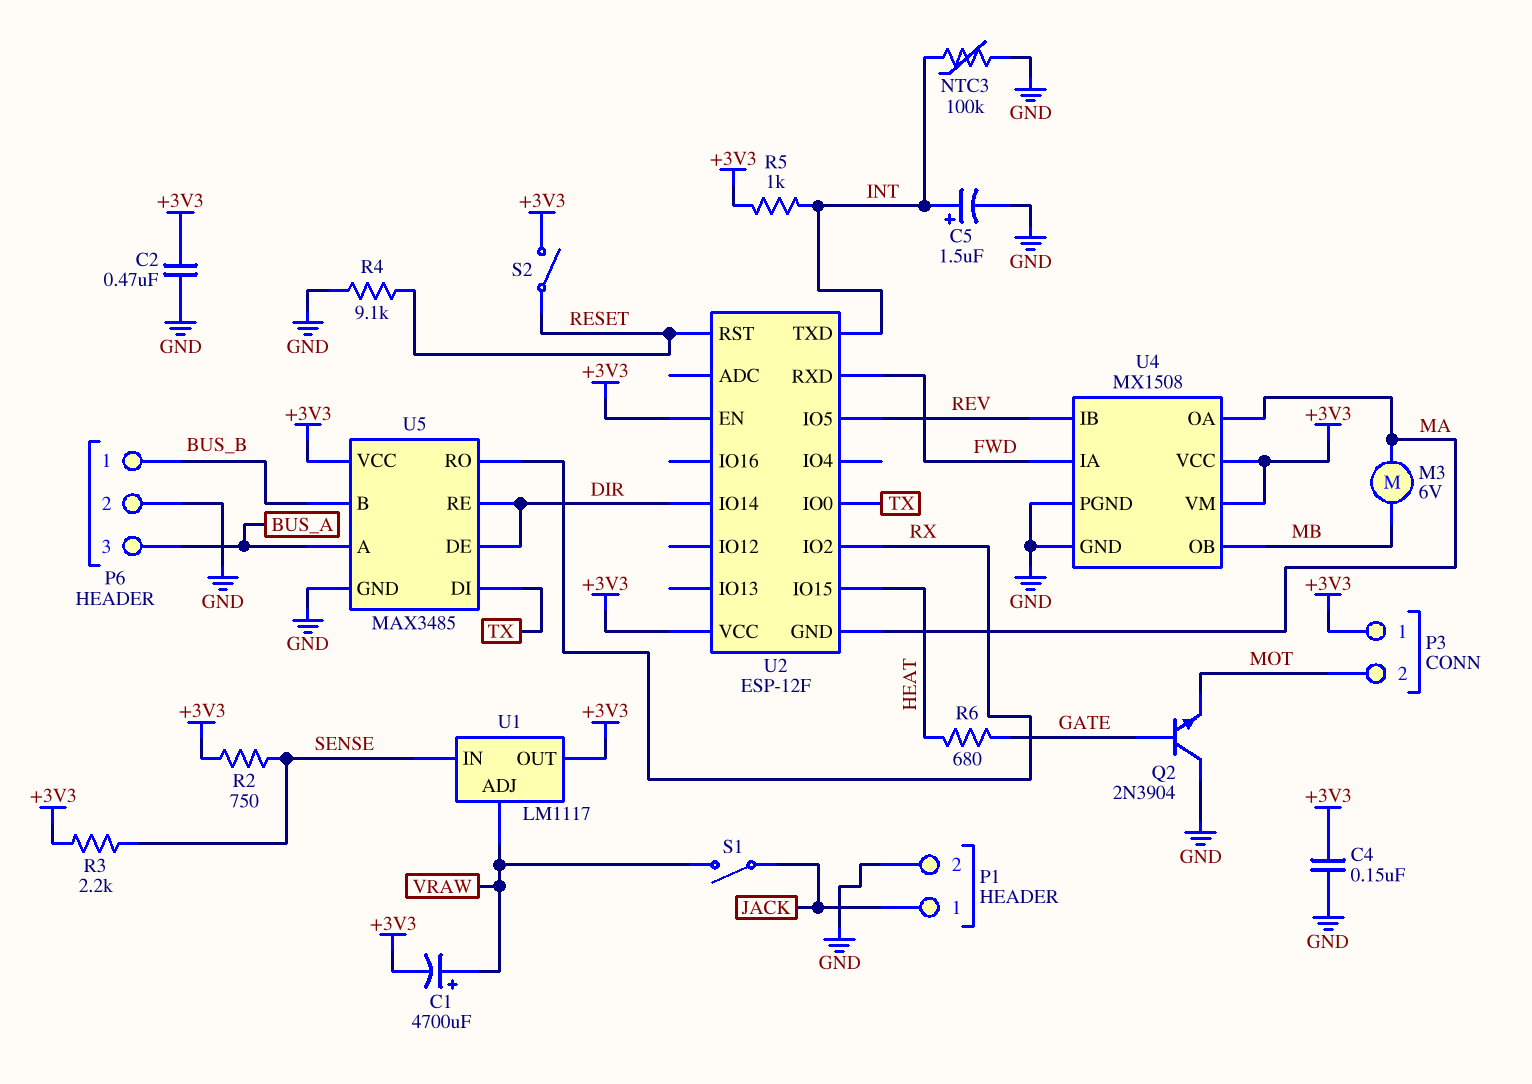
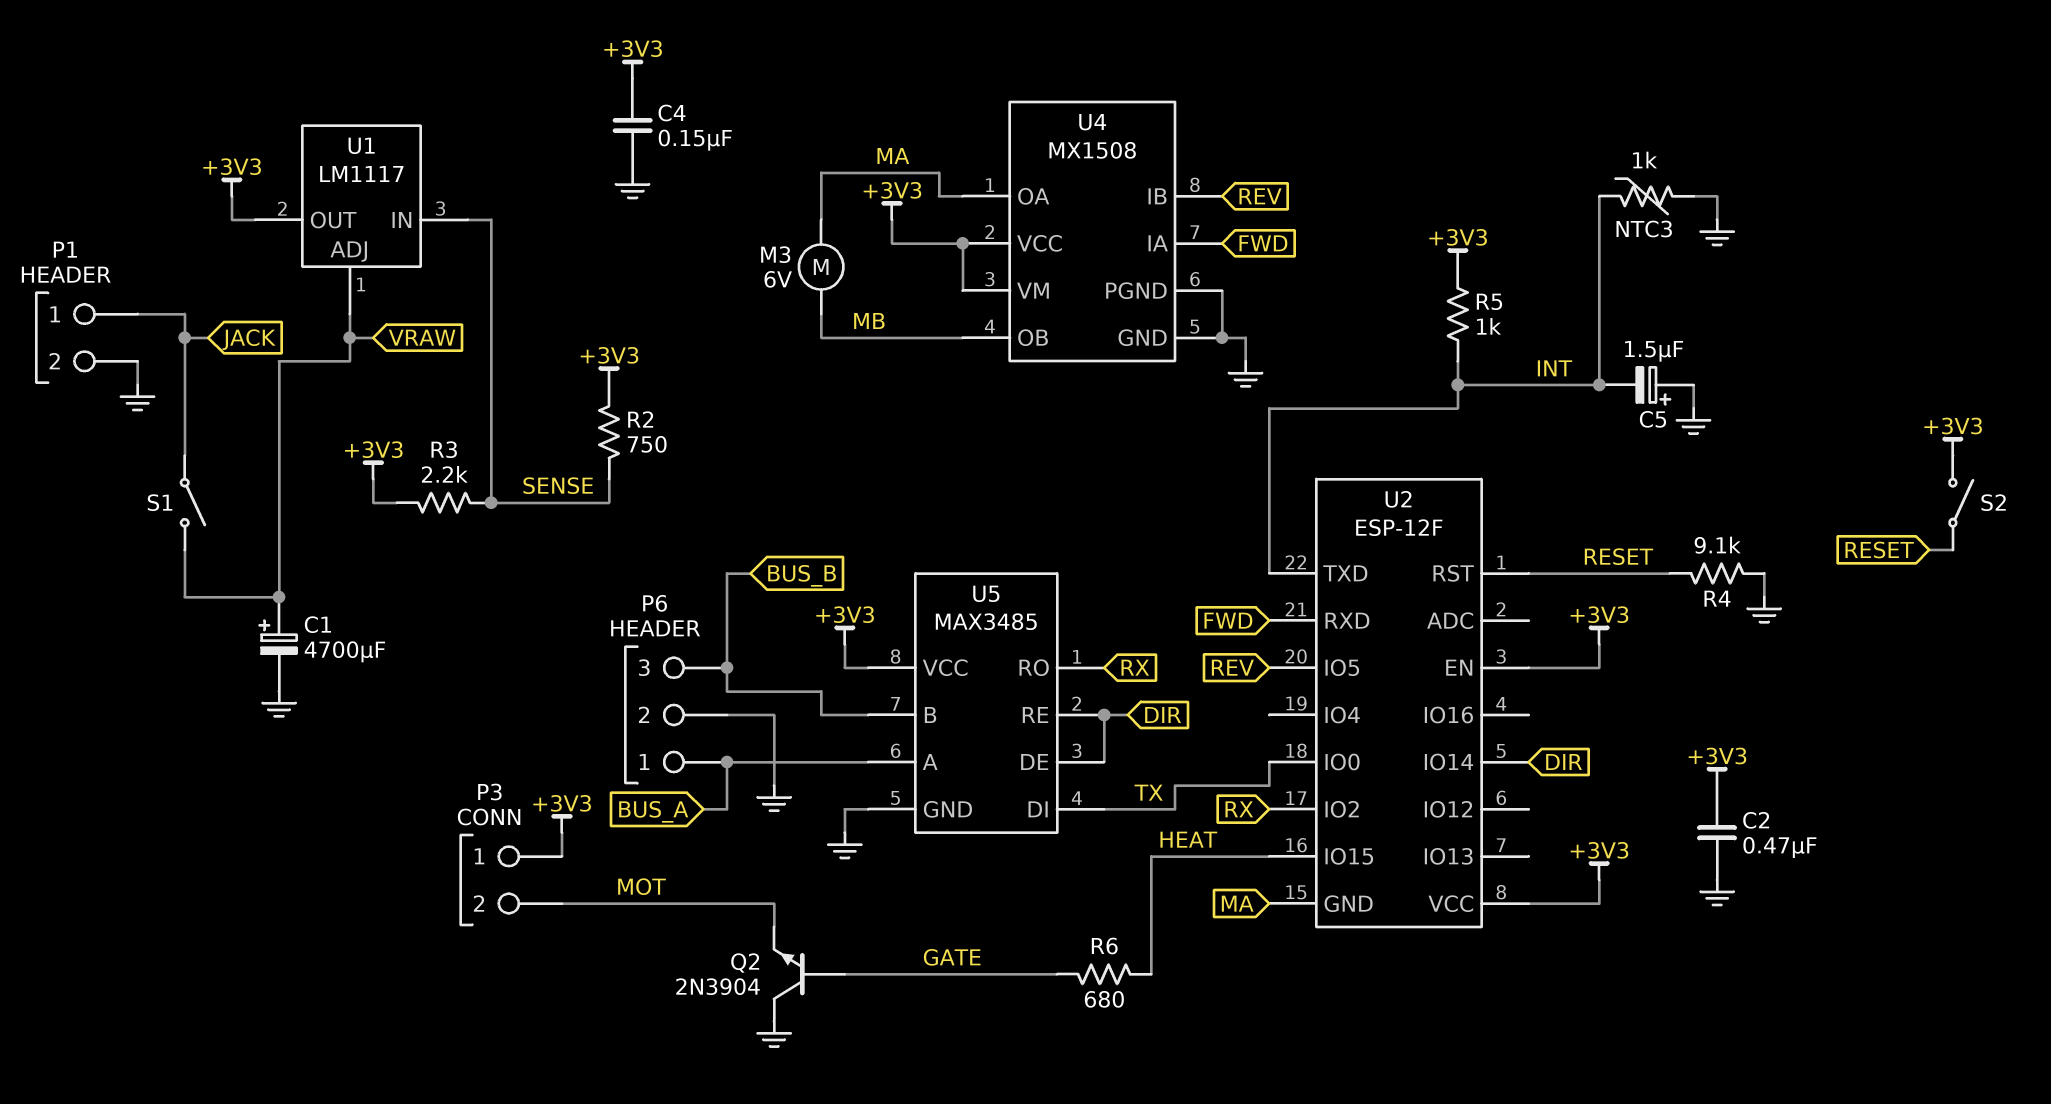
C1: 4700uF (plus VRAW, minus +3V3) -> 4700uF (plus VRAW, minus GND)
C5: 1.5uF (plus INT, minus GND) -> 1.5uF (plus GND, minus INT)
NTC3: 100k (GND, INT) -> 1k (GND, INT)
P6 pin 1: BUS_B -> BUS_A
P6 pin 3: BUS_A -> BUS_B

